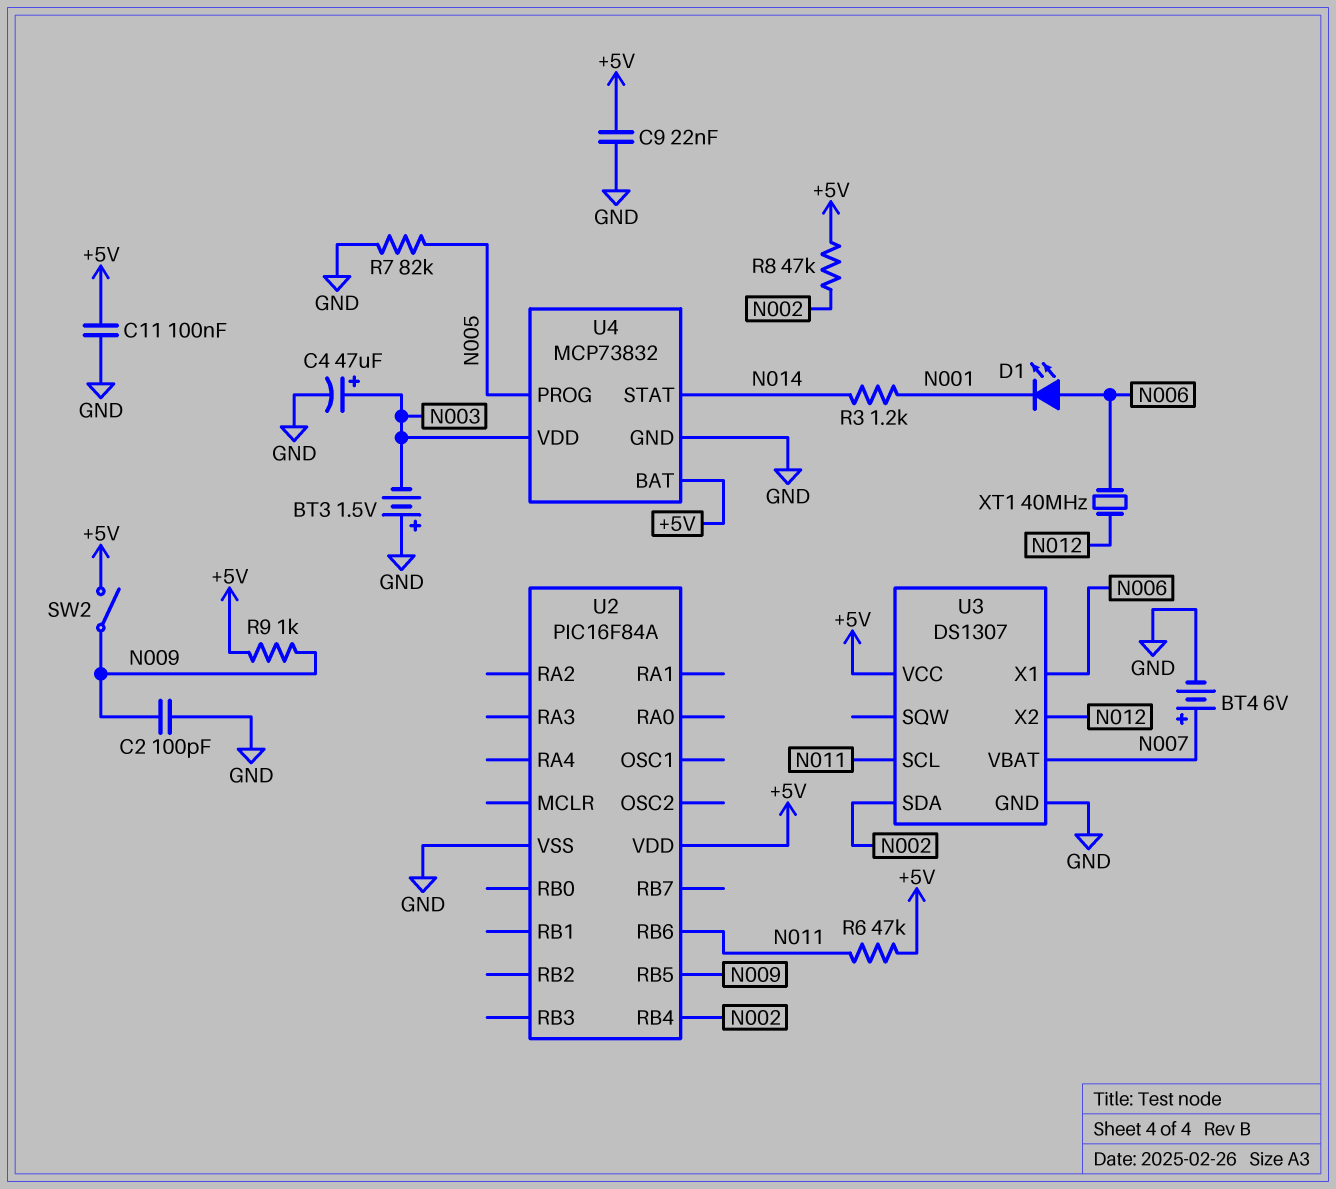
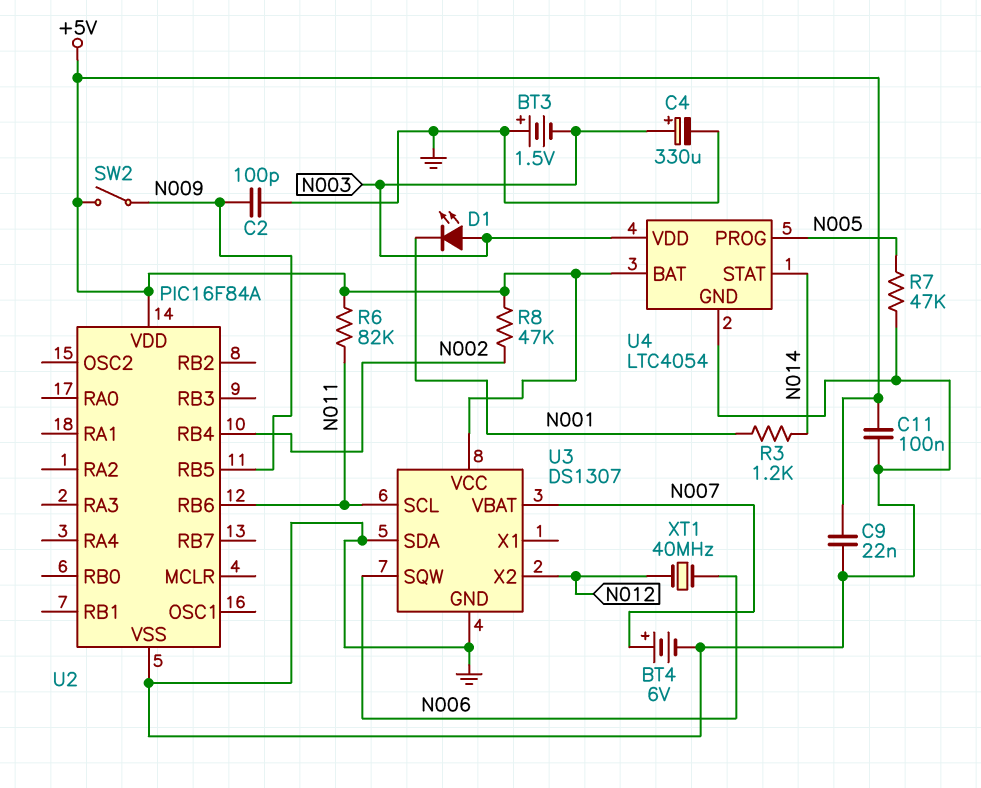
C4: 47uF (plus N003, minus GND) -> 330uF (plus N003, minus GND)
D1: LED (A N006, K N001) -> LED (A N003, K N001)
R6: 47k (+5V, N011) -> 82k (+5V, N011)
R7: 82k (GND, N005) -> 47k (GND, N005)
R9: 1k (+5V, N009) -> none
U3 pin SDA: N002 -> GND
U3 pin SQW: none -> N006
U3 pin X1: N006 -> none
U4: MCP73832 -> LTC4054

